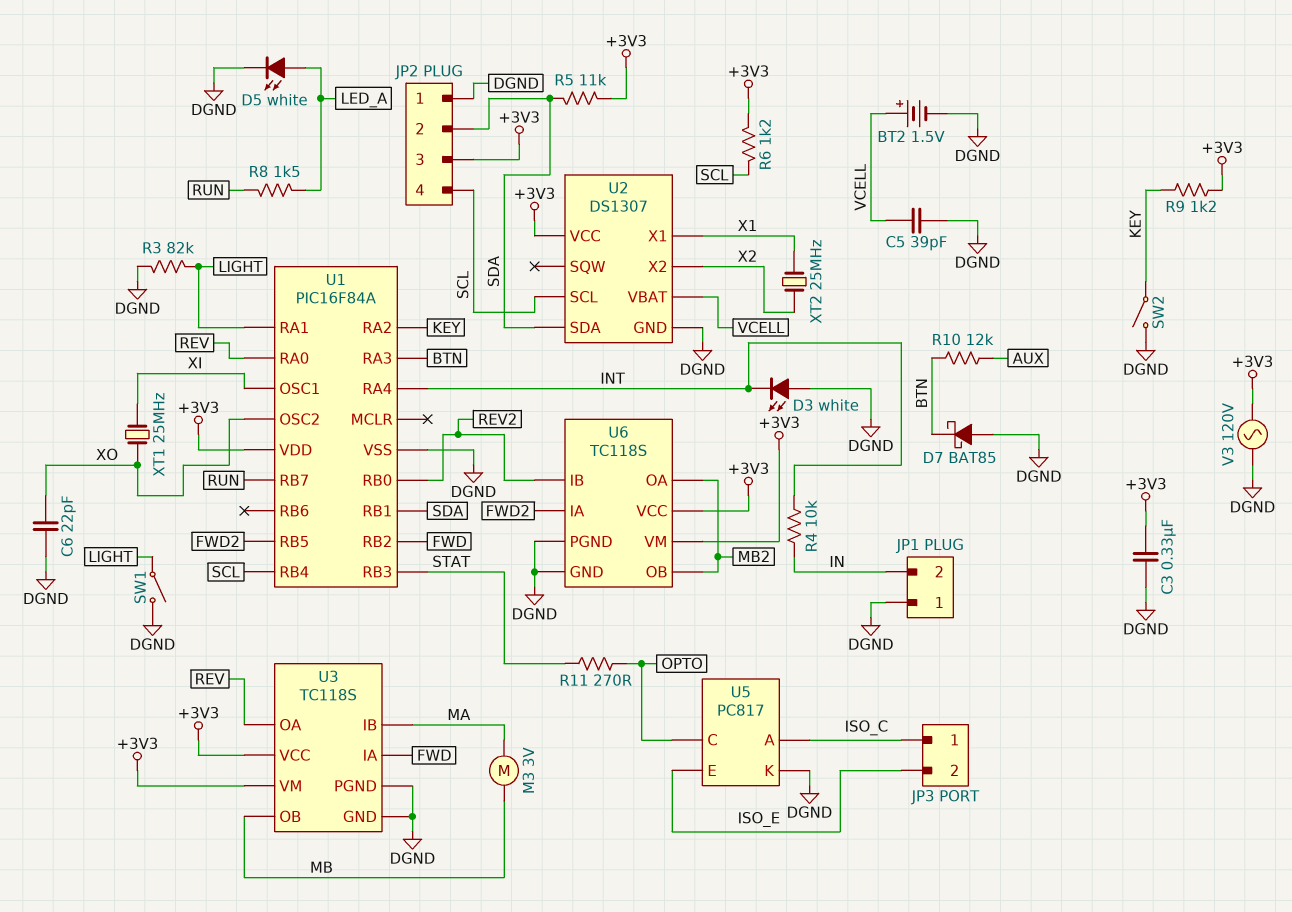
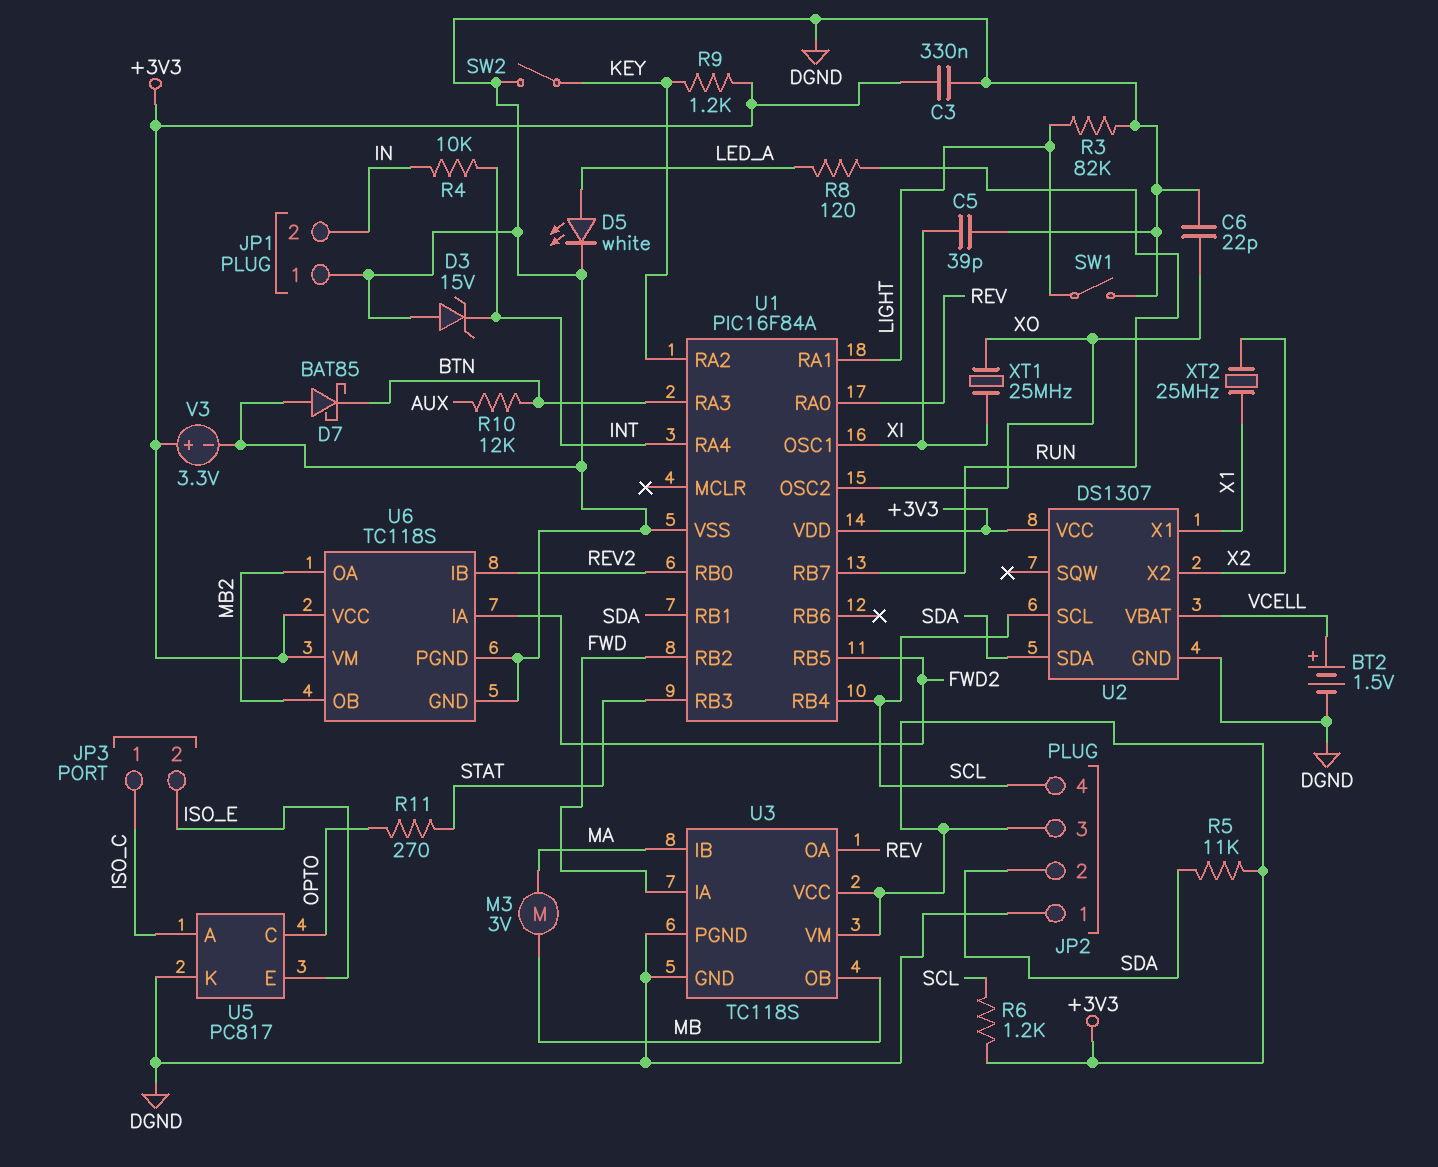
C5: 39pF (DGND, VCELL) -> 39pF (DGND, XI)
D3: LED white (A DGND, K INT) -> zener 15V (A DGND, K INT)
R8: 1.5k (LED_A, RUN) -> 120 (LED_A, RUN)
V3: AC 120V (+3V3, DGND) -> 3.3V (plus +3V3, minus DGND)

